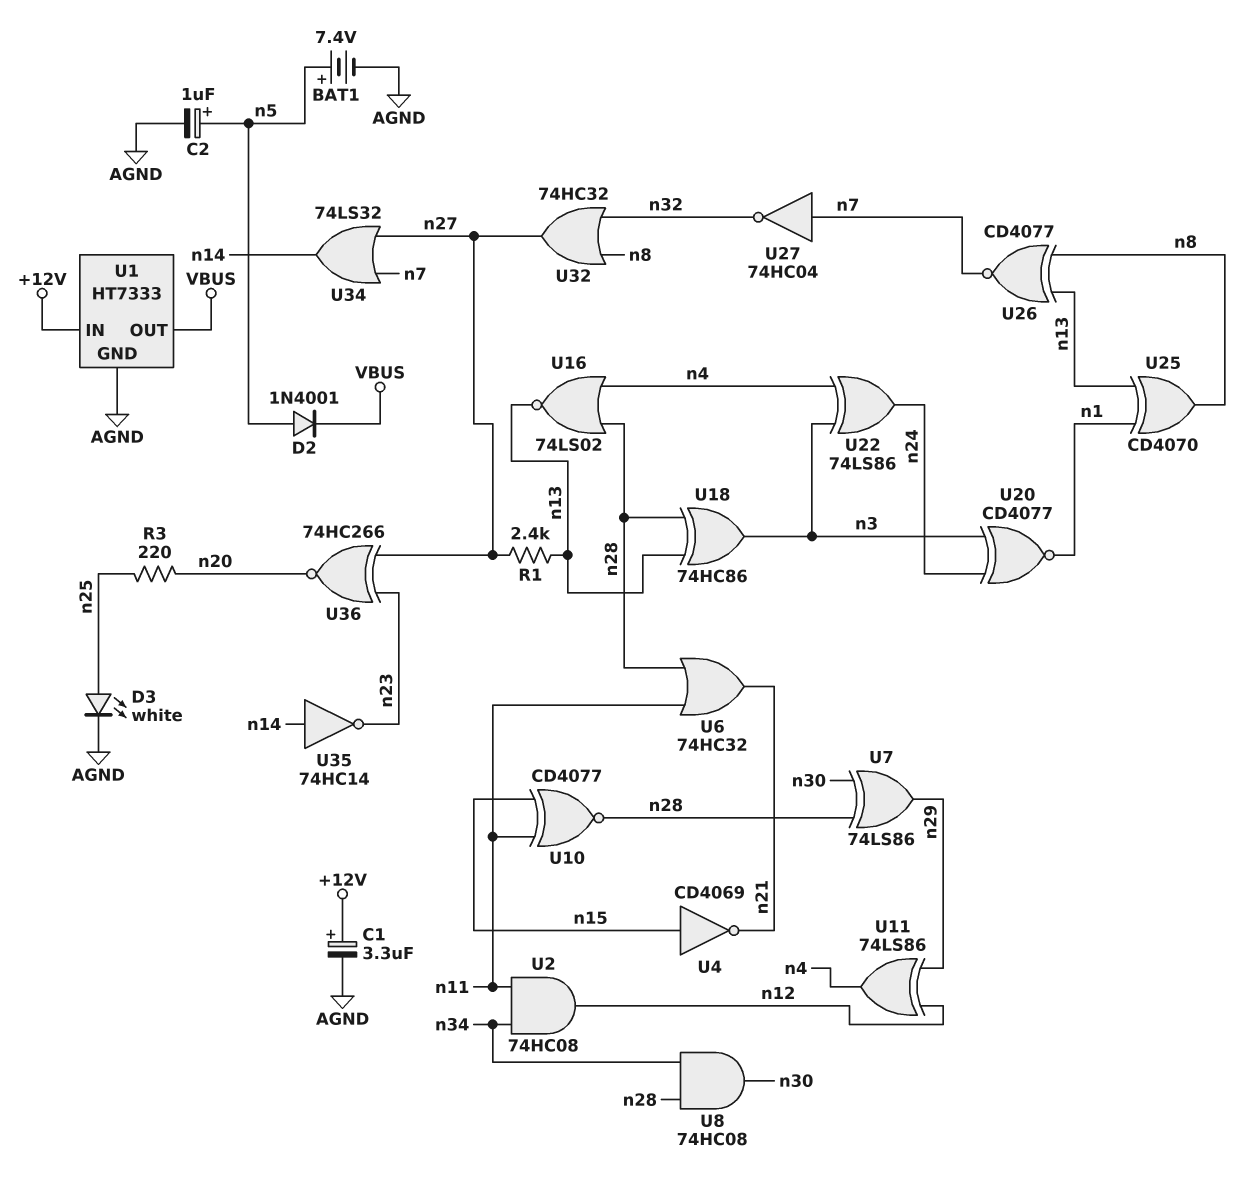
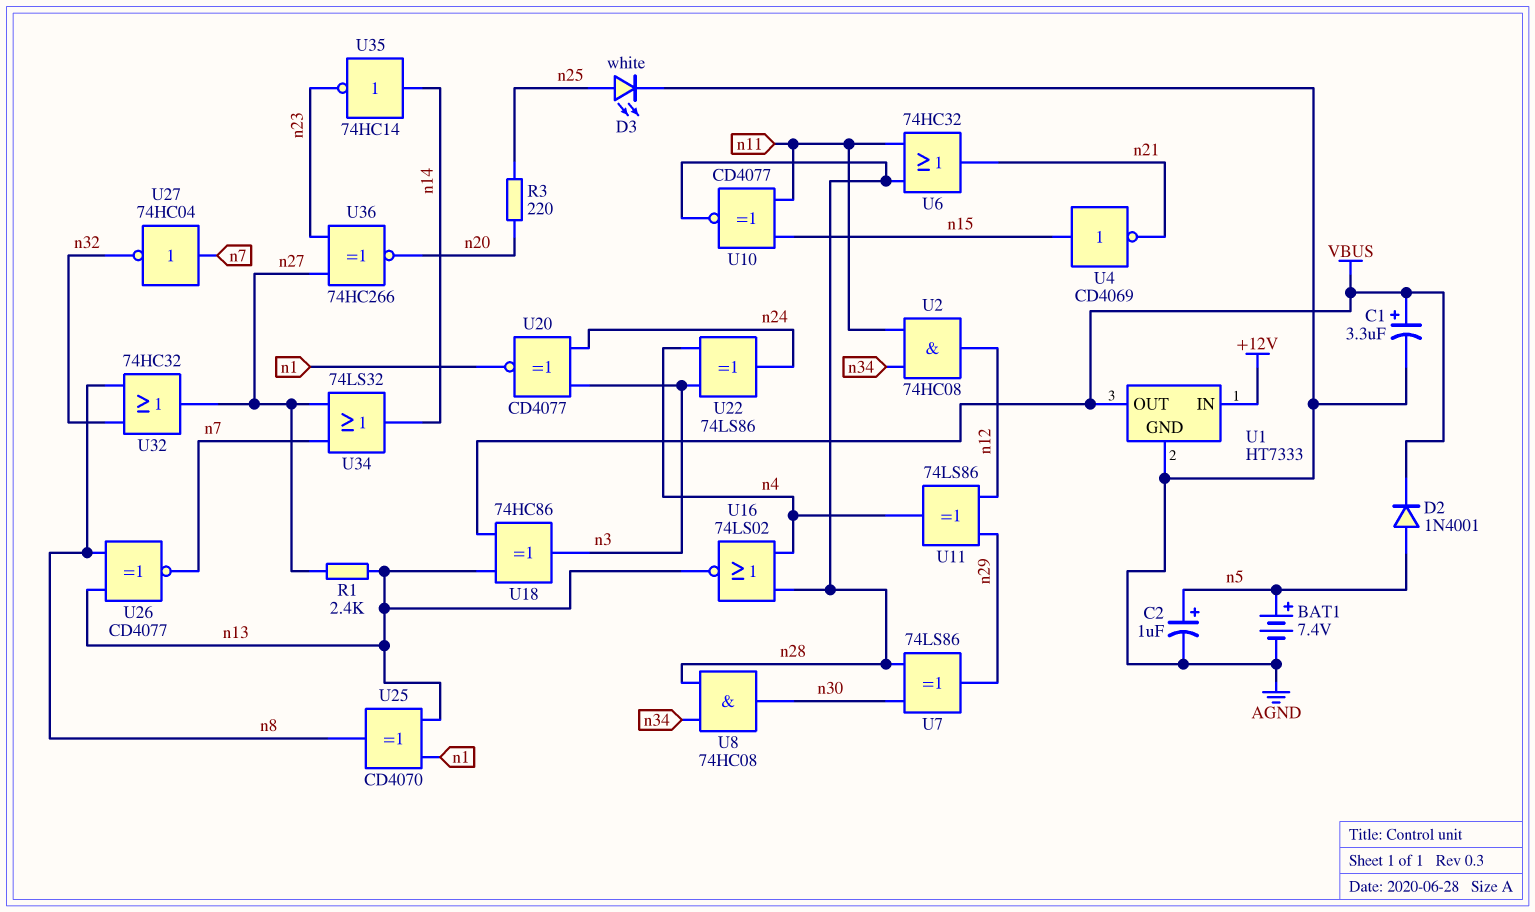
C1: 3.3uF (plus +12V, minus AGND) -> 3.3uF (plus VBUS, minus AGND)
U18: XOR 74HC86 (in n13, in n28, out n3) -> XOR 74HC86 (in VBUS, in n13, out n3)

